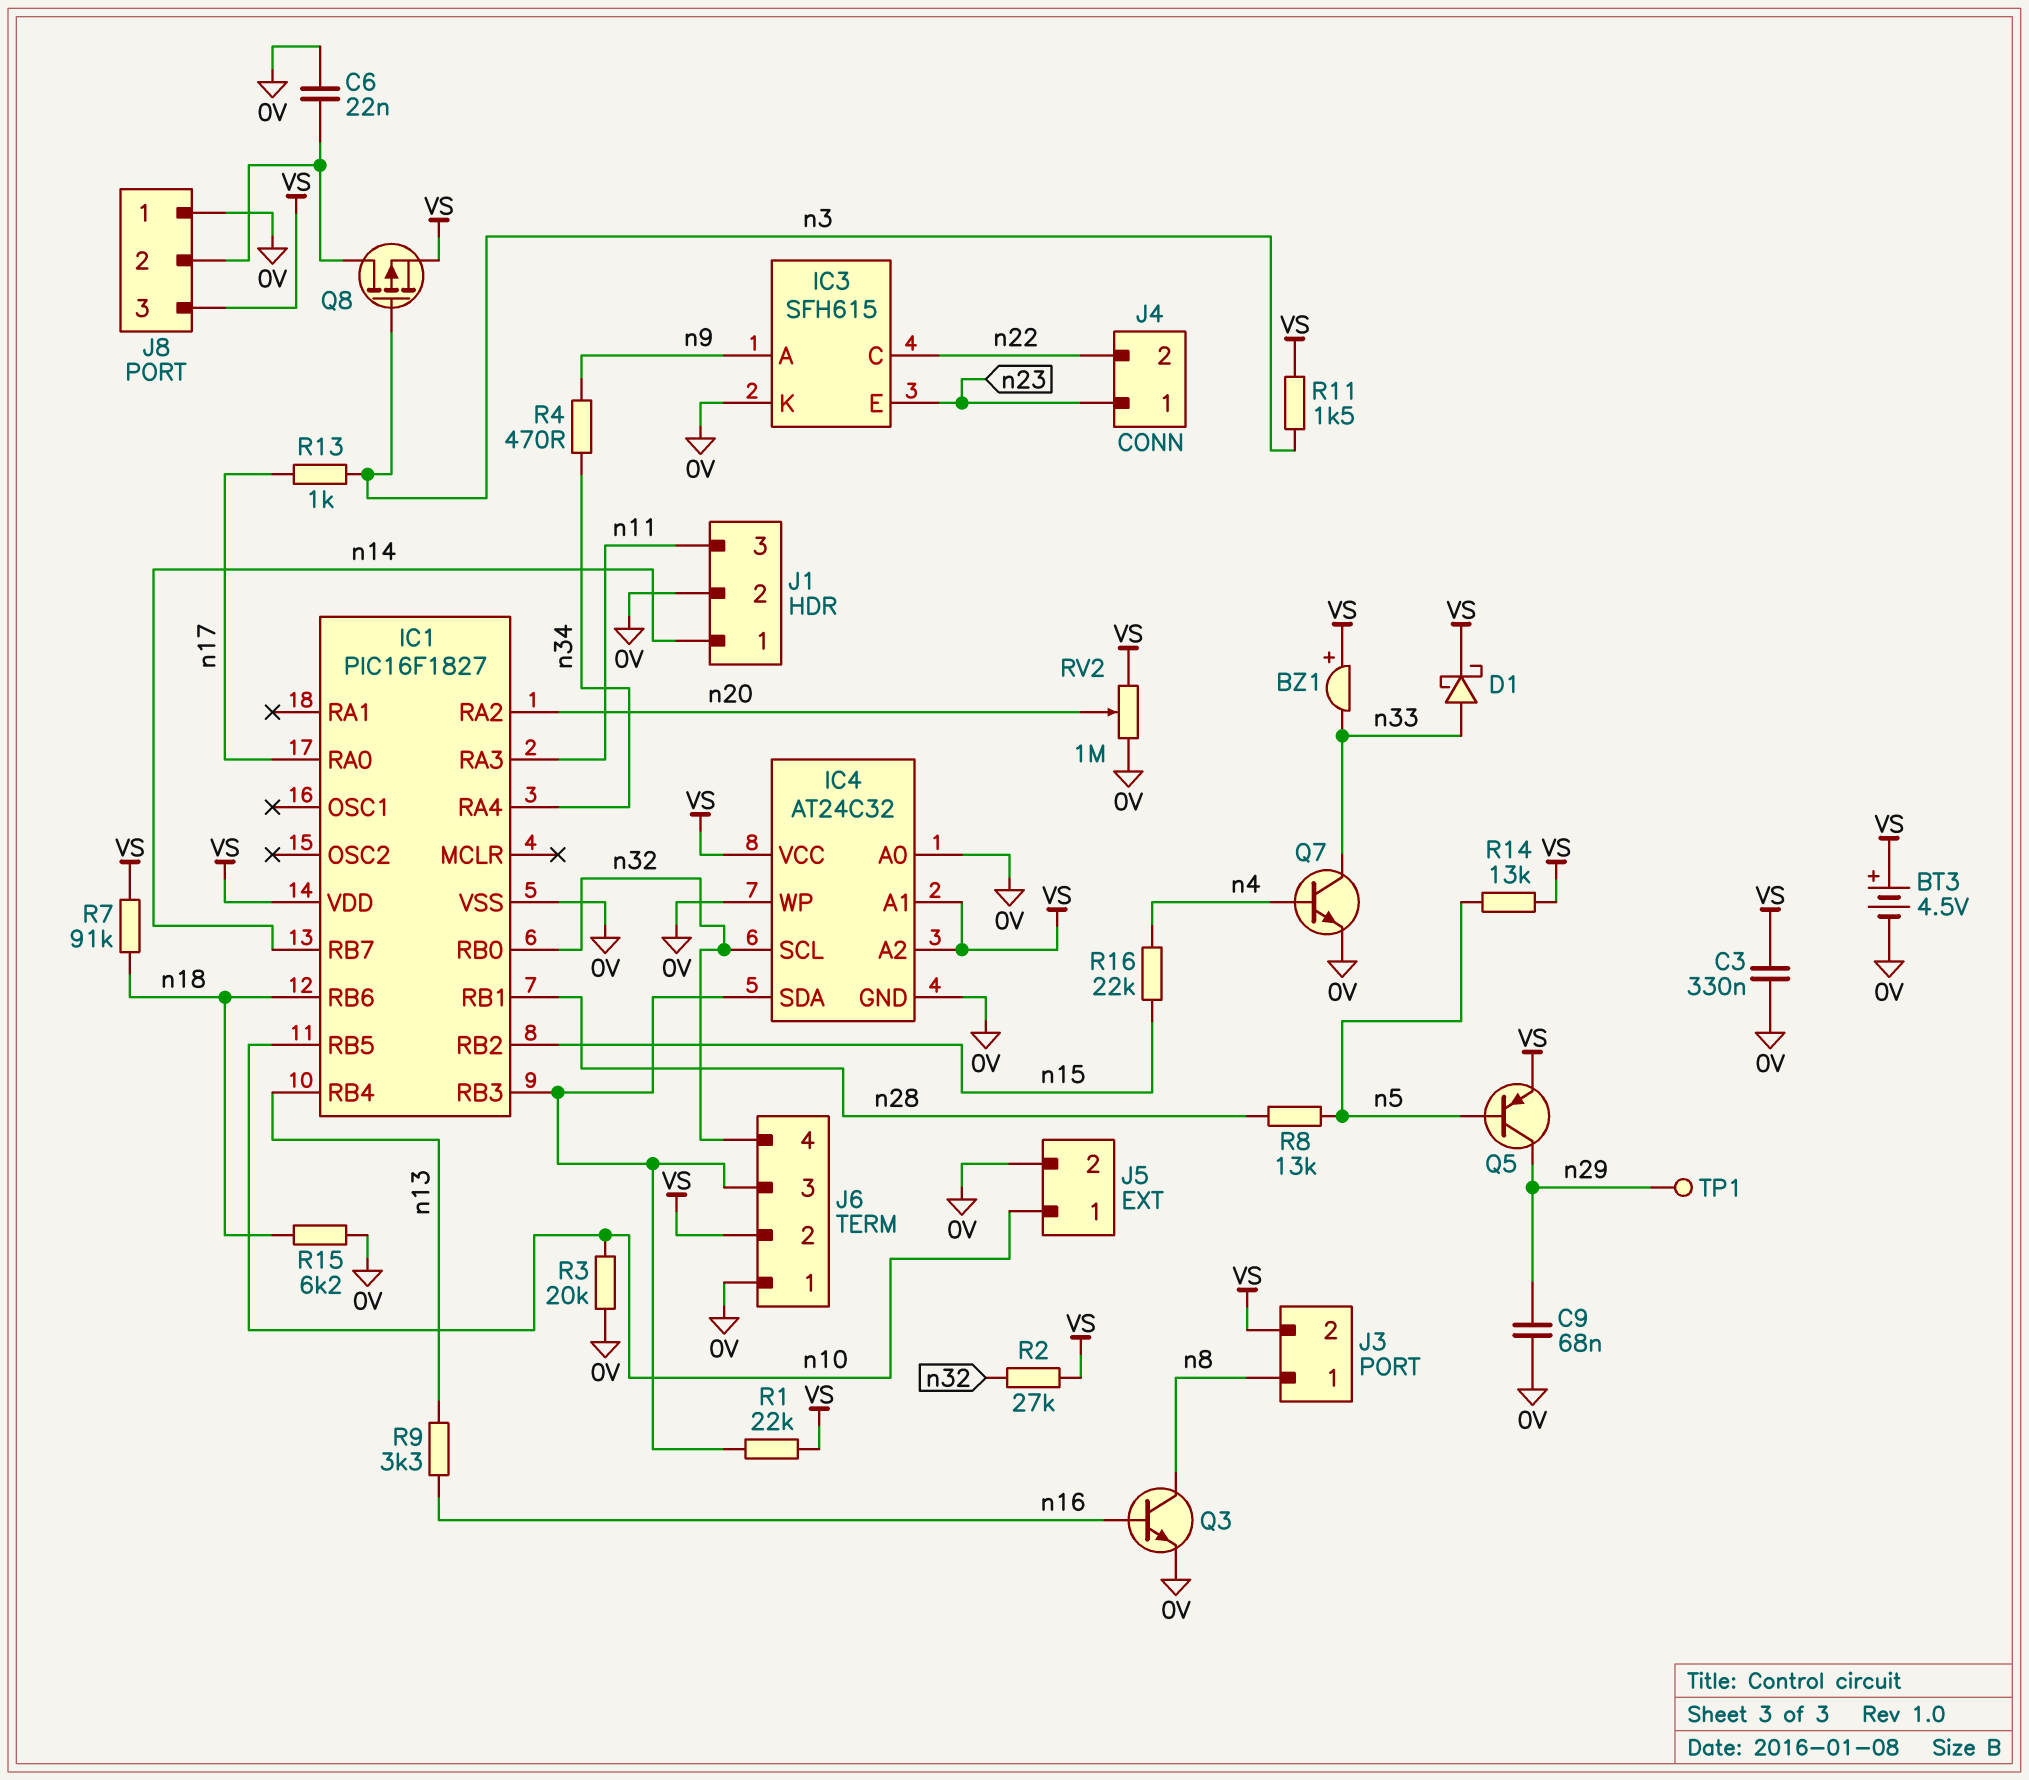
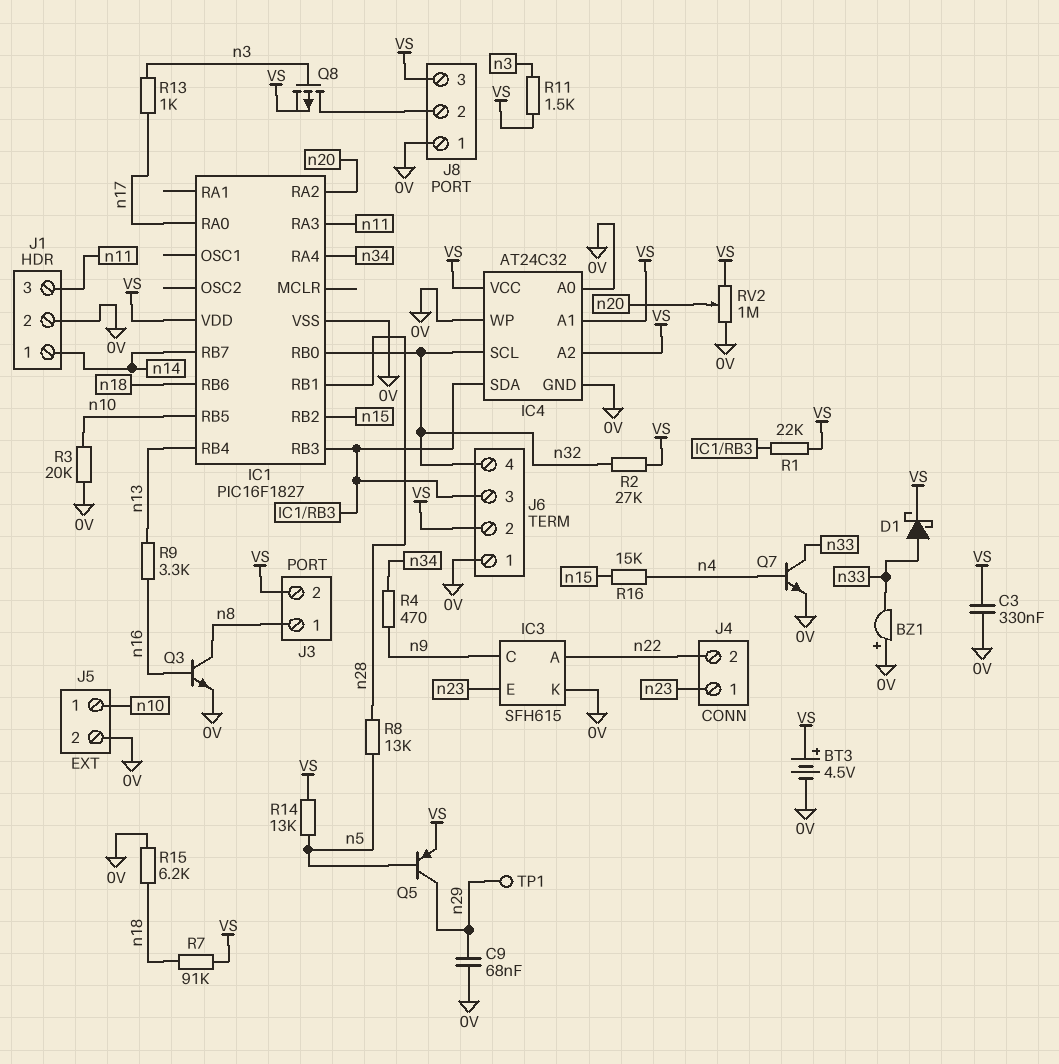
BZ1: buzzer (plus VS, minus n33) -> buzzer (plus 0V, minus n33)
C6: 22nF (0V, J8/2) -> none
IC3 pin A: n9 -> n22
IC3 pin C: n22 -> n9
R16: 22k (n4, n15) -> 15k (n4, n15)

